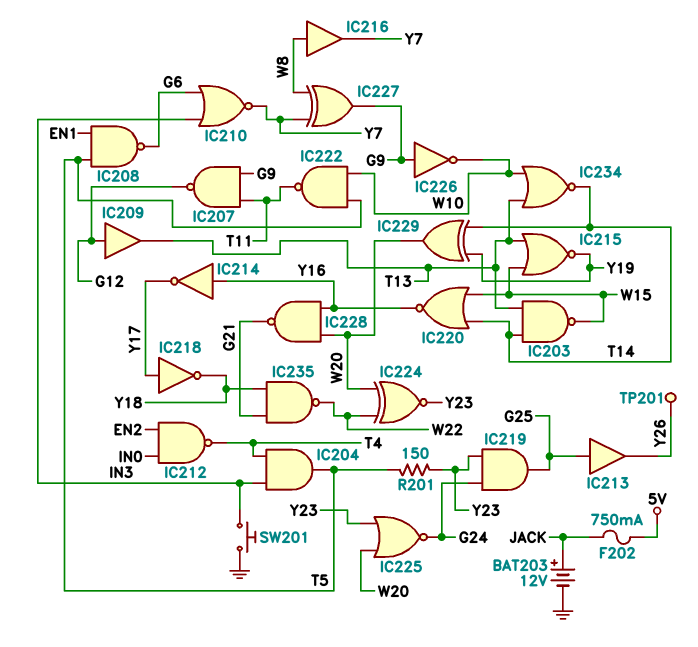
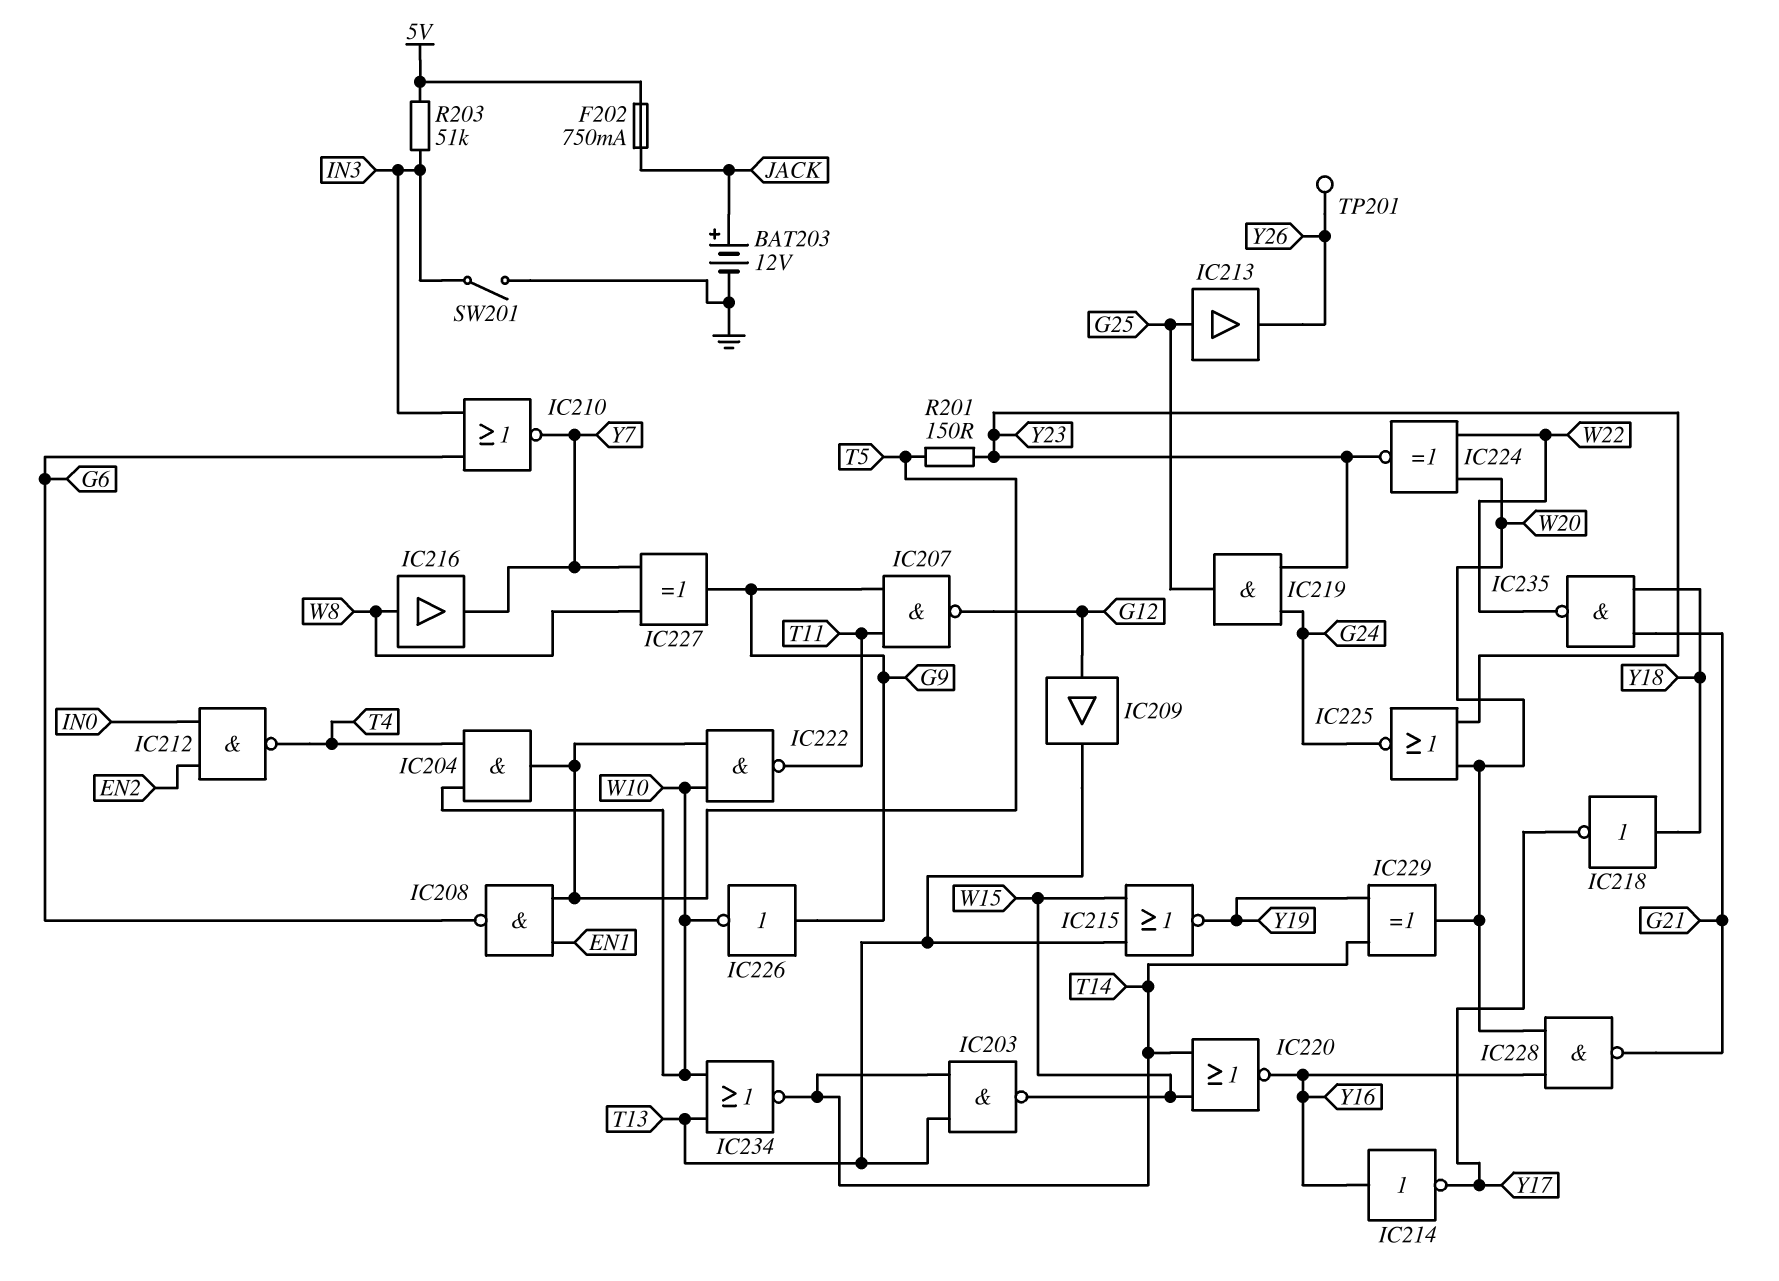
IC204: AND (in IN3, in T4, out T5) -> AND (in T4, in W10, out T5)
IC218: NOT (in Y17, out Y18) -> NOT (in Y18, out Y17)
R203: none -> 51k (5V, IN3)
SW201: button (GND, IN3) -> switch (GND, IN3)

